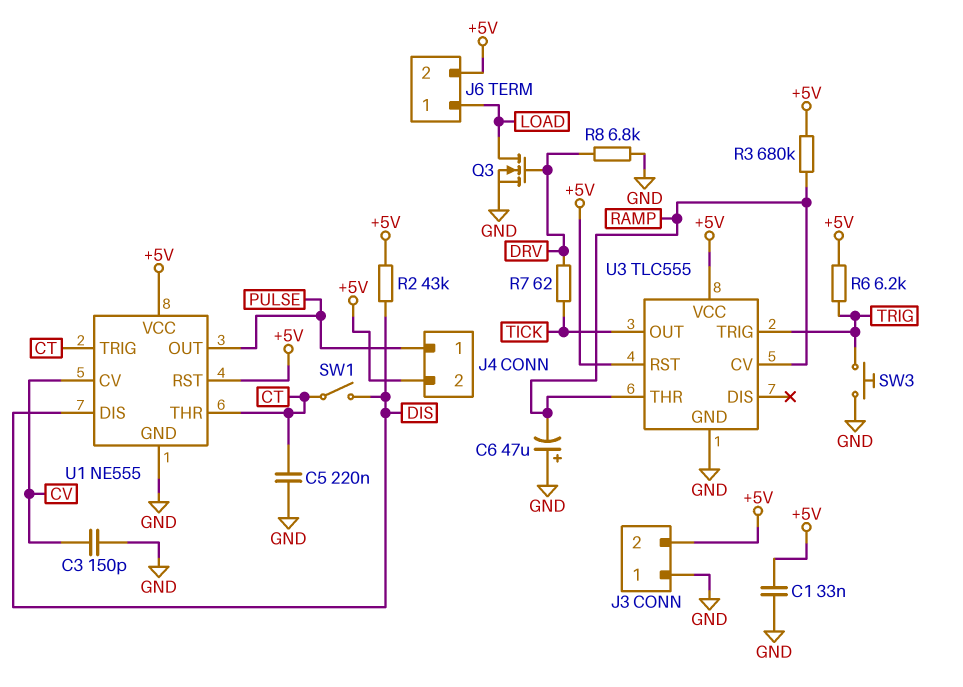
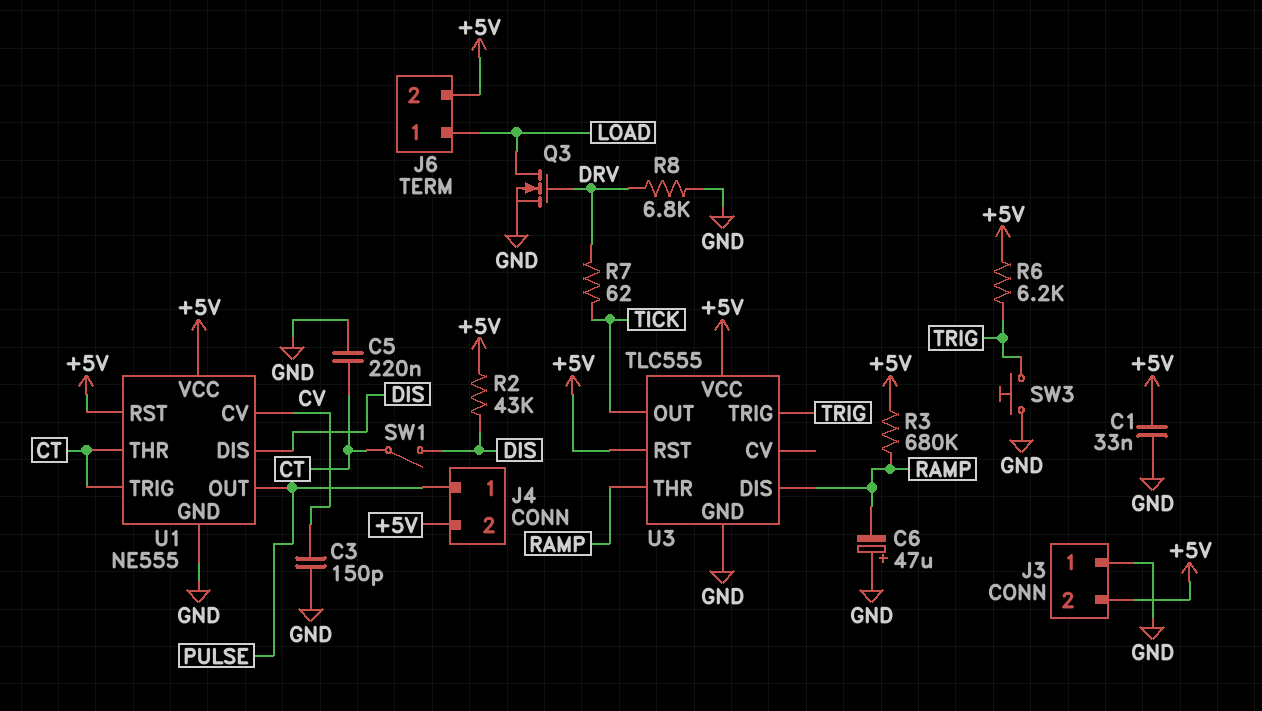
U3 pin CV: RAMP -> none
U3 pin DIS: none -> RAMP

